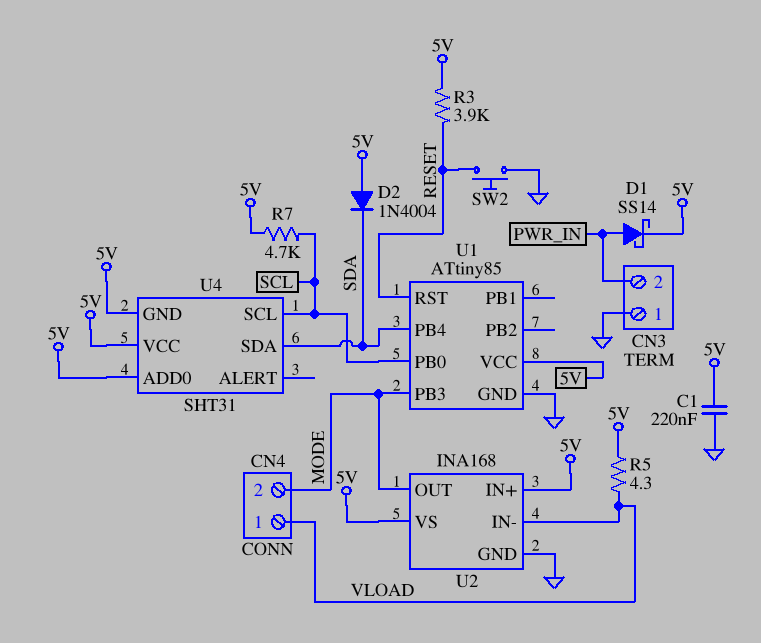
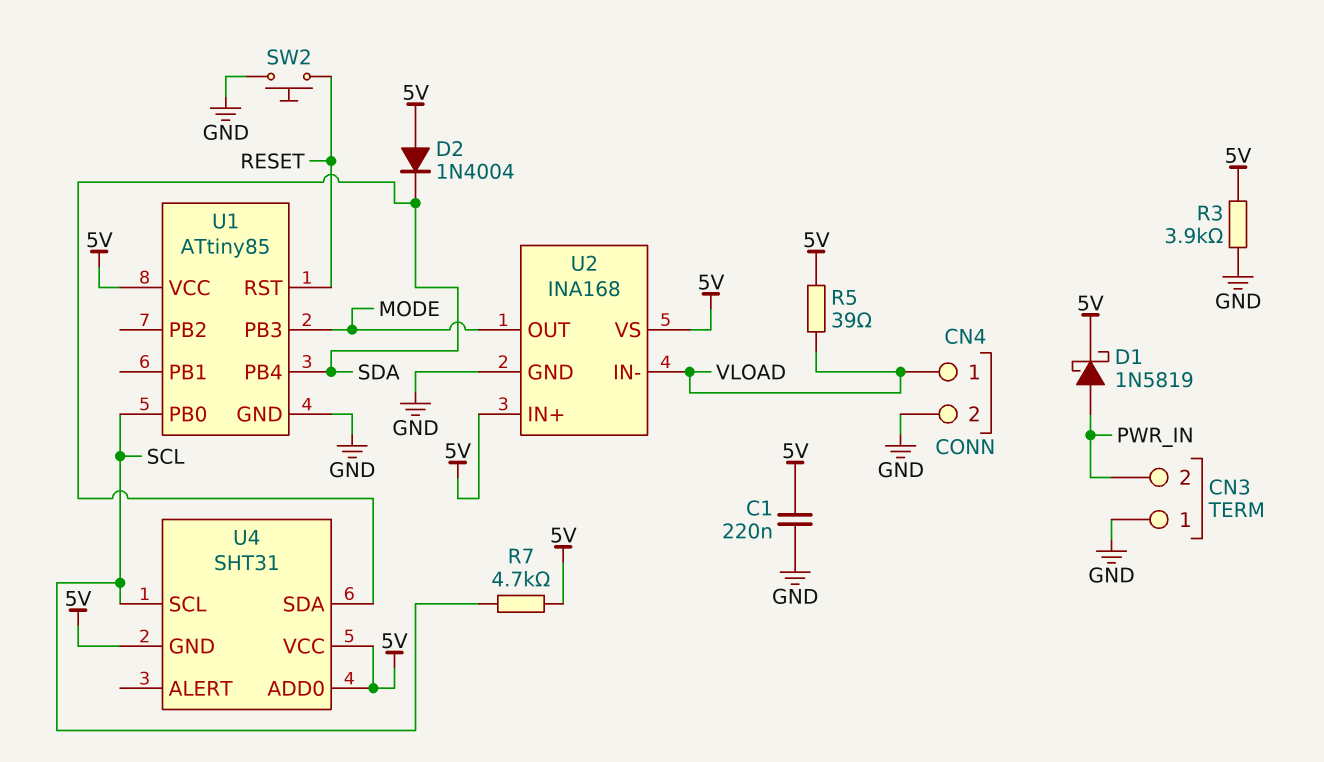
CN4 pin 2: MODE -> GND
D1: schottky SS14 (A PWR_IN, K 5V) -> schottky 1N5819 (A PWR_IN, K 5V)
R3: 3.9k (5V, RESET) -> 3.9k (5V, GND)
R5: 4.3 (5V, VLOAD) -> 39 (5V, VLOAD)

